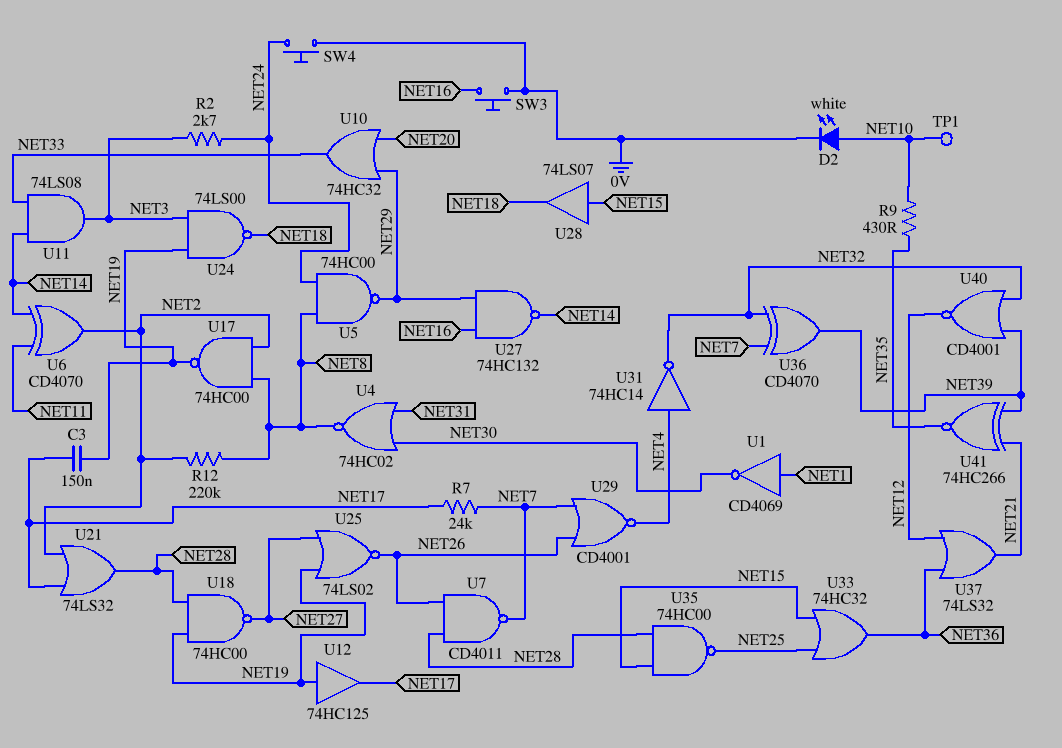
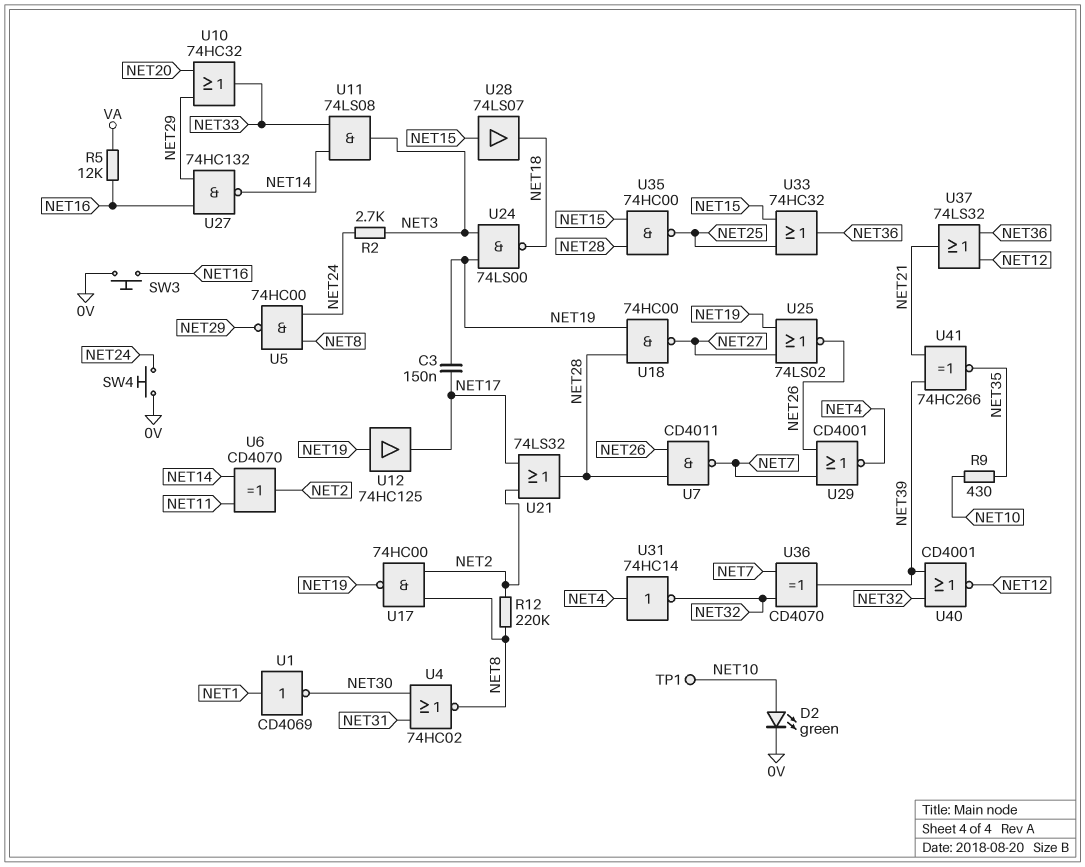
D2: LED white (A NET10, K 0V) -> LED green (A NET10, K 0V)
R5: none -> 12k (NET16, VA)
R7: 24k (NET7, NET17) -> none

